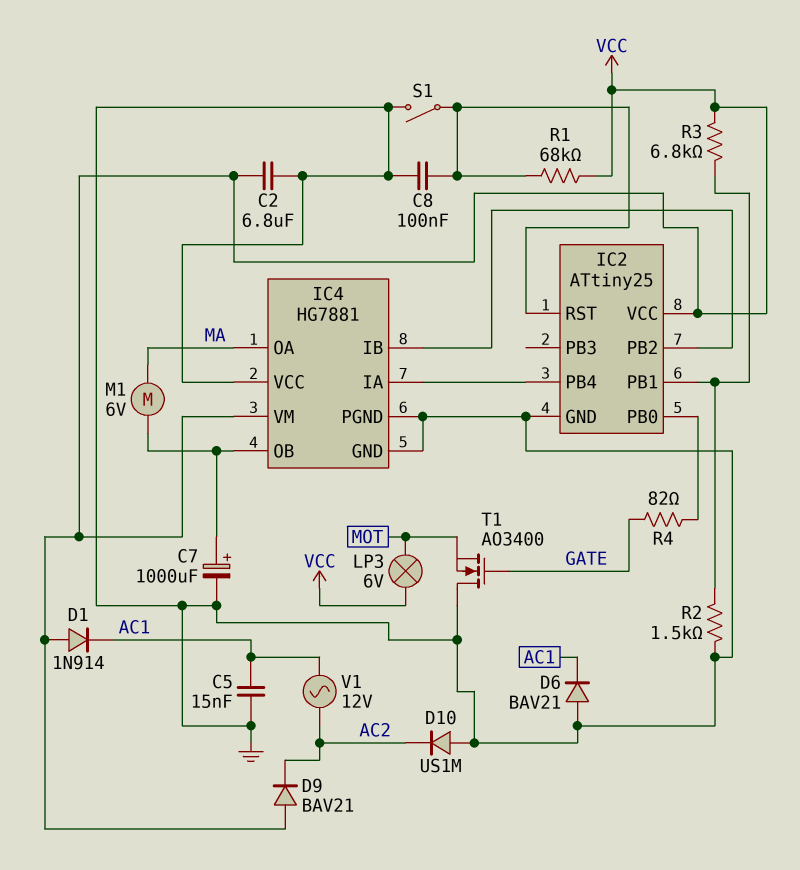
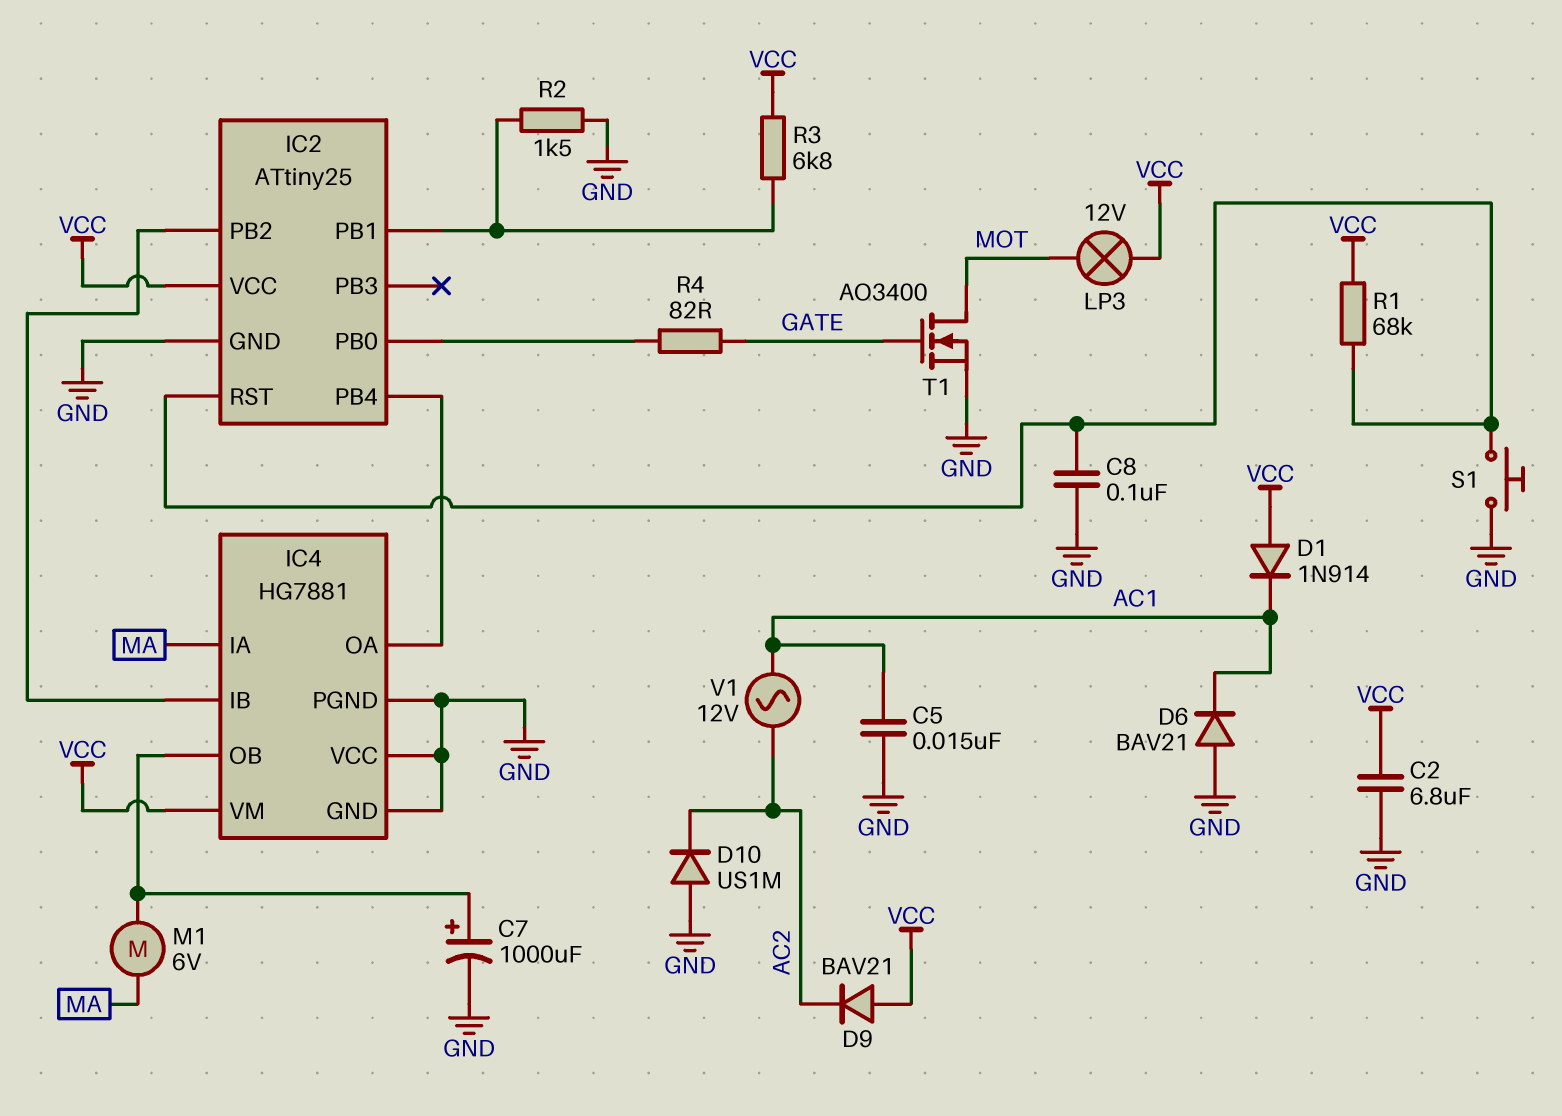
IC4 pin IA: IC2/PB4 -> MA
IC4 pin OA: MA -> IC2/PB4
LP3: lamp 6V (MOT, VCC) -> lamp 12V (MOT, VCC)
S1: switch (GND, IC2/RST) -> button (GND, IC2/RST)
T1: NMOS AO3400 (G GATE, D GND, S MOT) -> NMOS AO3400 (G GATE, D MOT, S GND)

